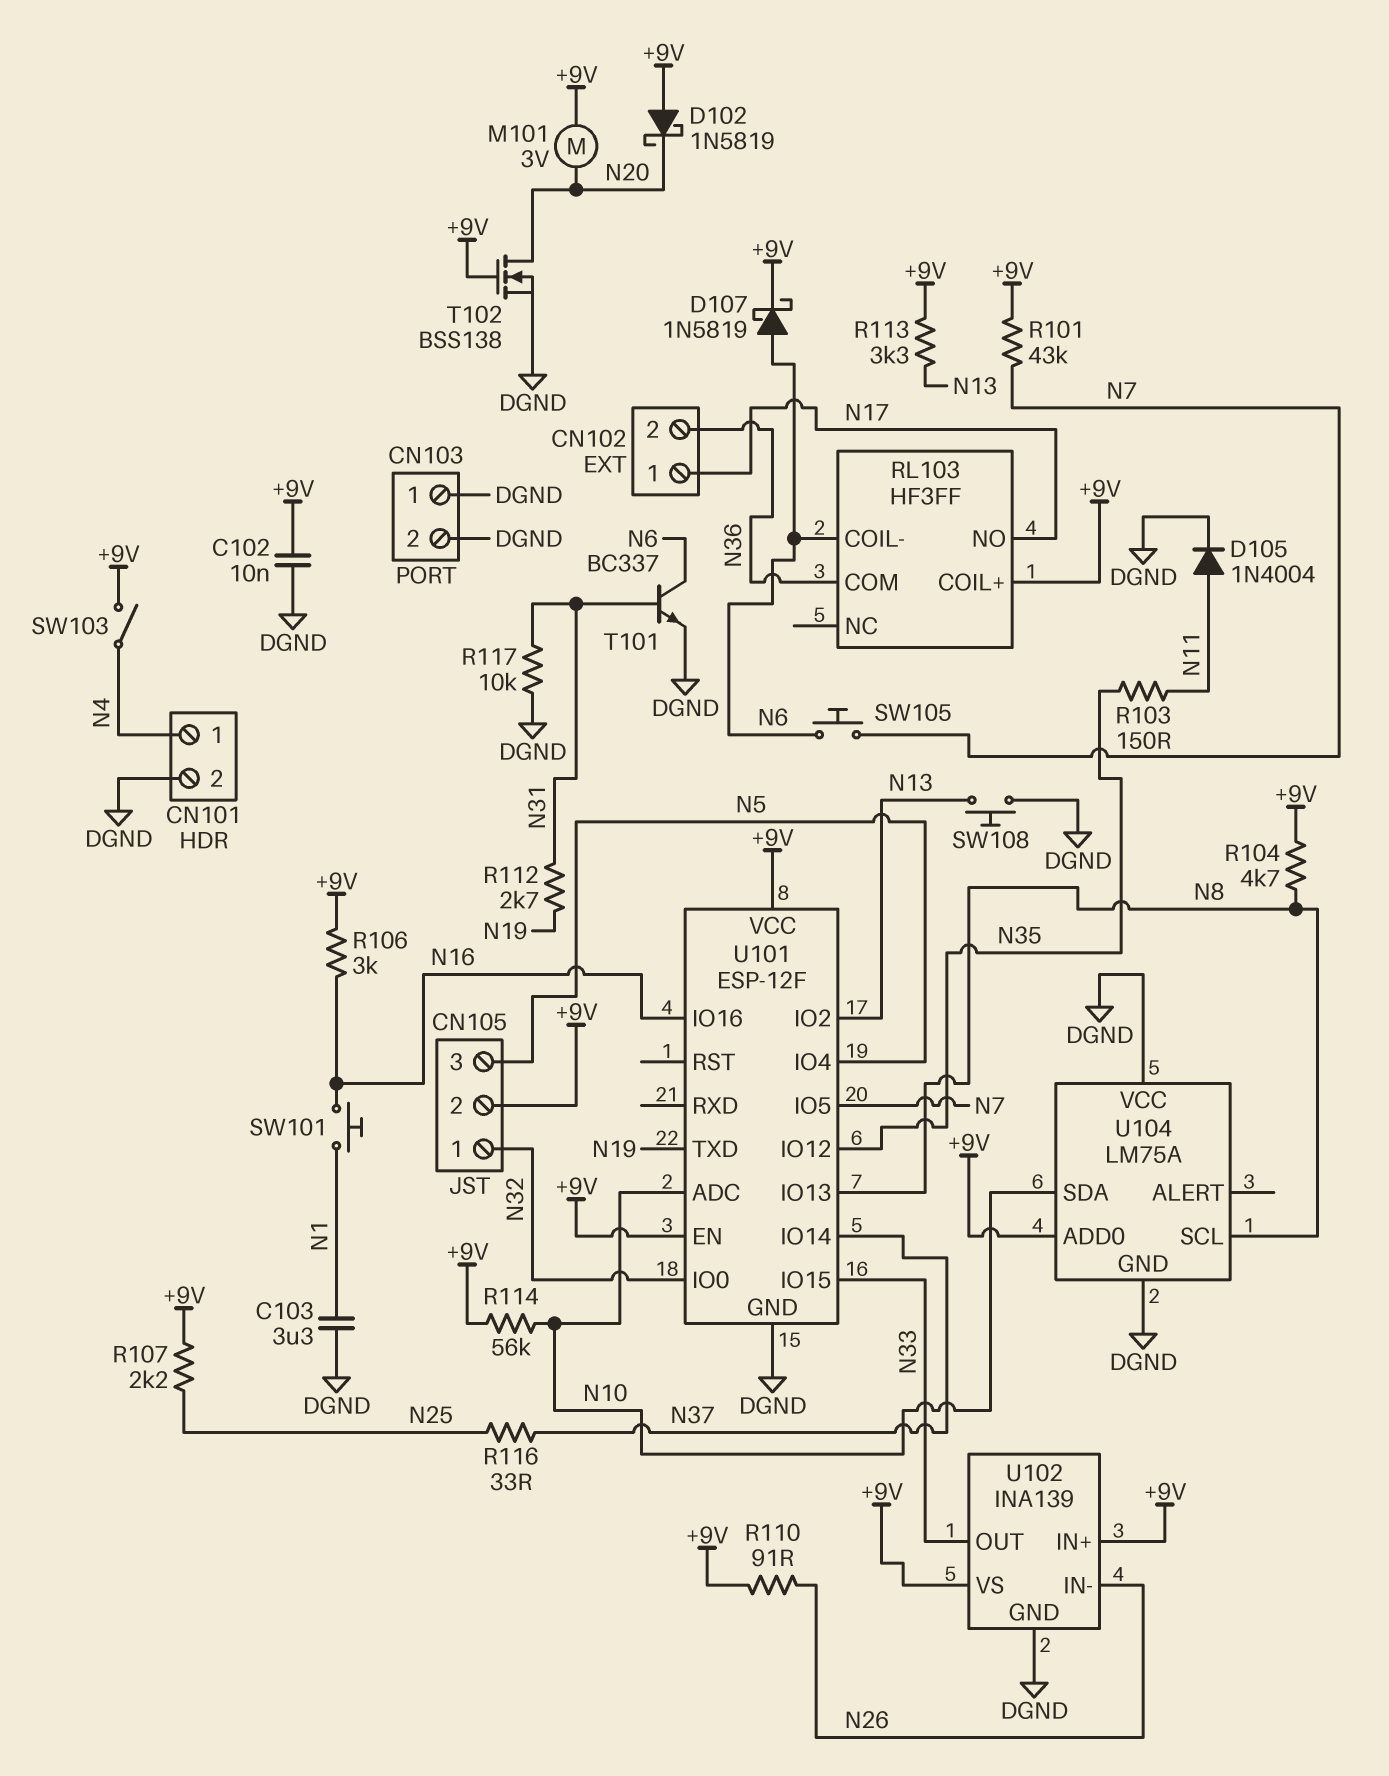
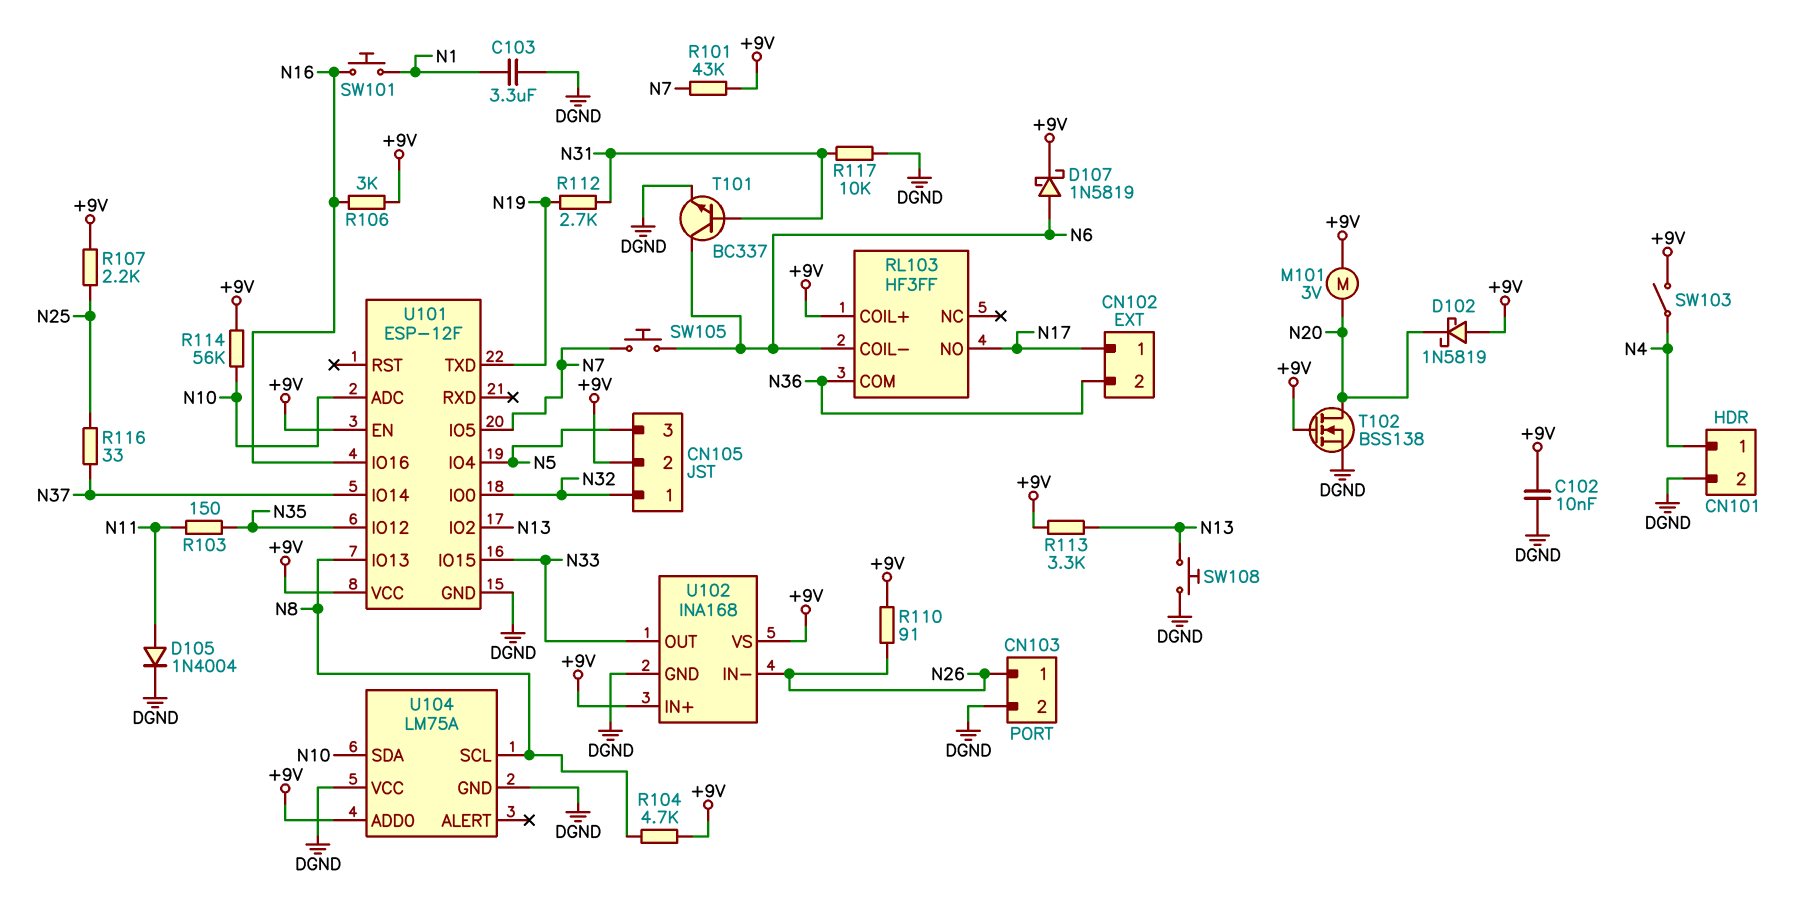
CN103 pin 1: DGND -> N26
U102: INA139 -> INA168

